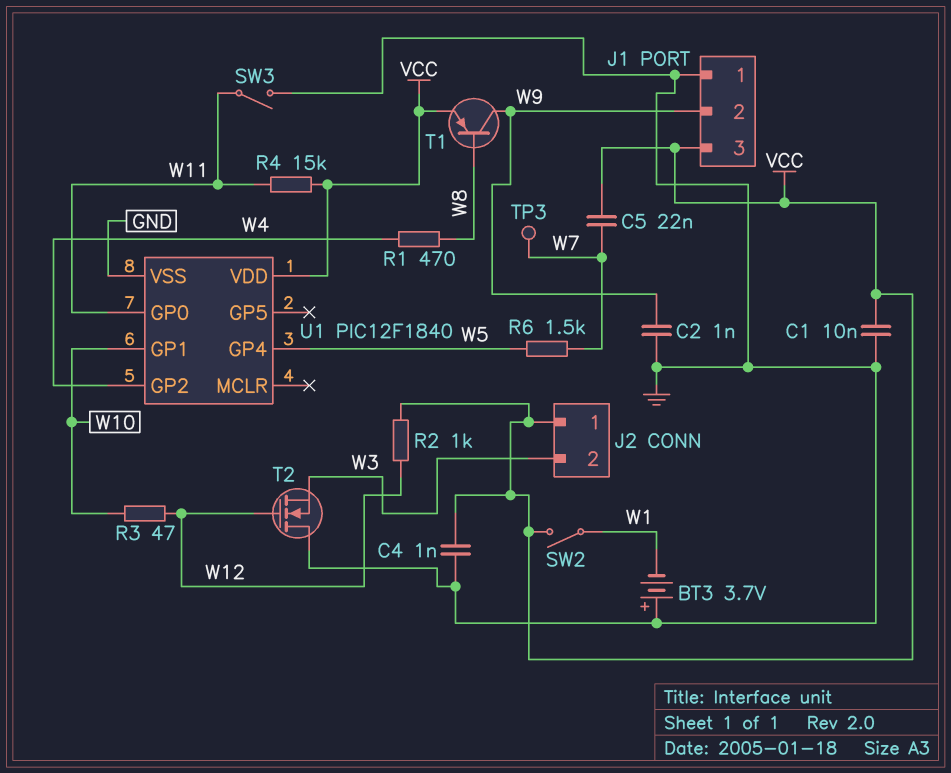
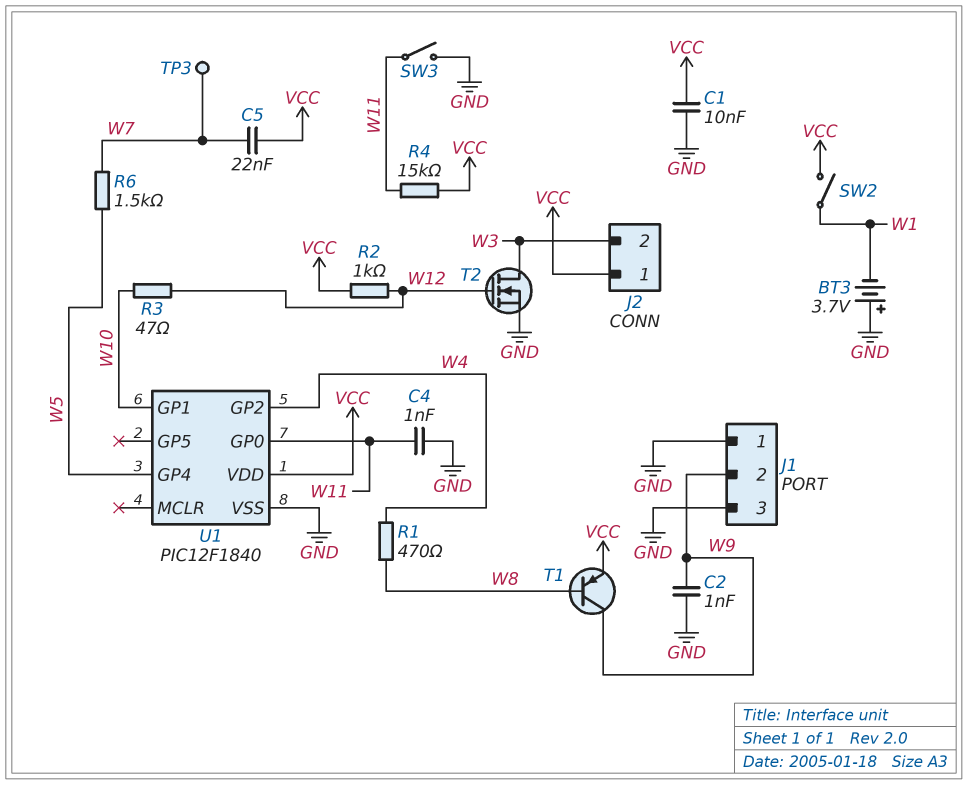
C4: 1nF (GND, VCC) -> 1nF (GND, W11)
J1 pin 3: VCC -> GND
T2: NMOS (G W12, D GND, S W3) -> NMOS (G W12, D W3, S GND)

